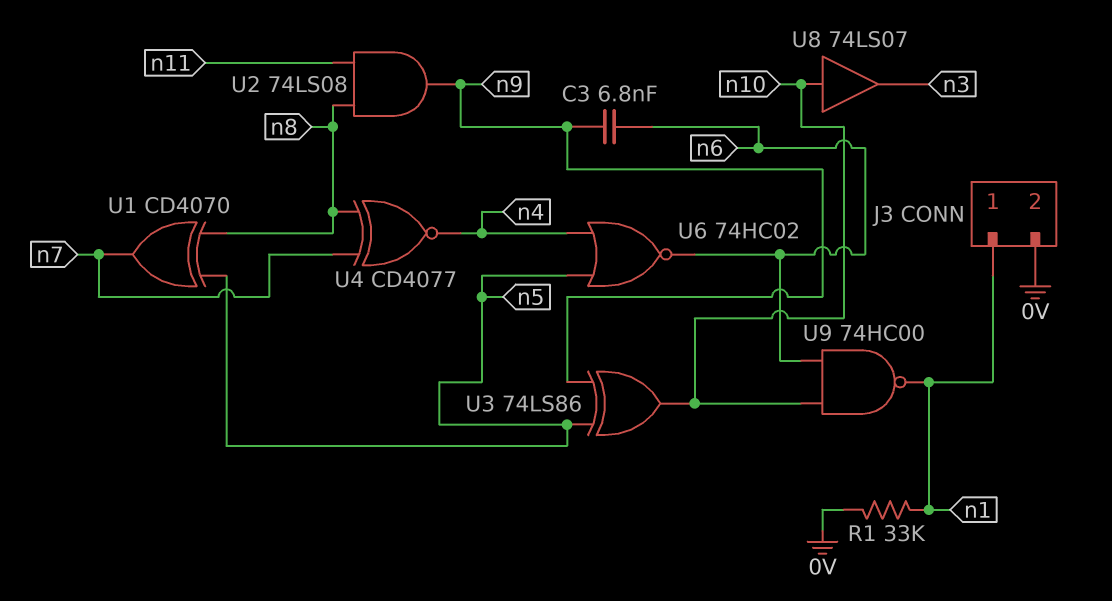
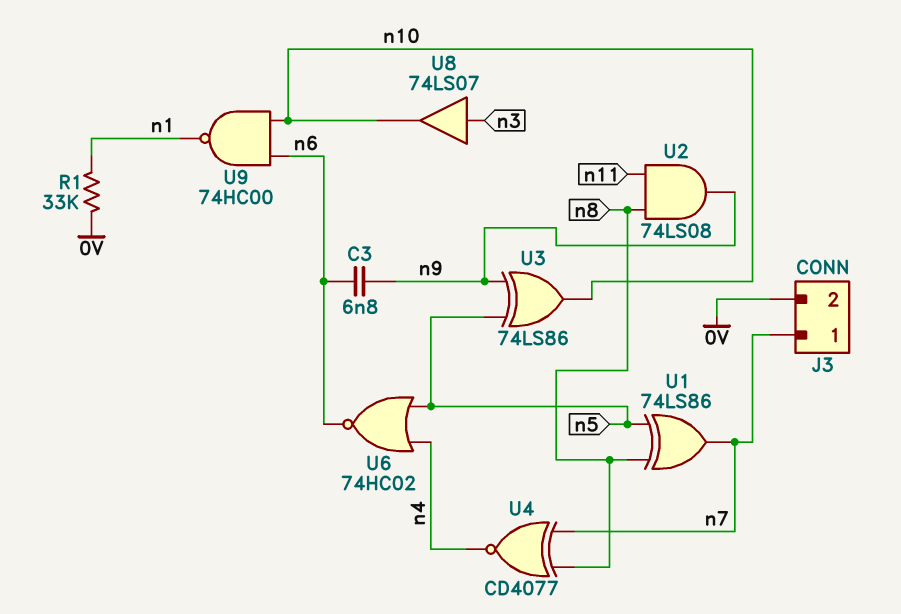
J3 pin 1: n1 -> n7
U1: XOR CD4070 (in n5, in n8, out n7) -> XOR 74LS86 (in n5, in n8, out n7)
U8: buffer 74LS07 (in n10, out n3) -> buffer 74LS07 (in n3, out n10)

